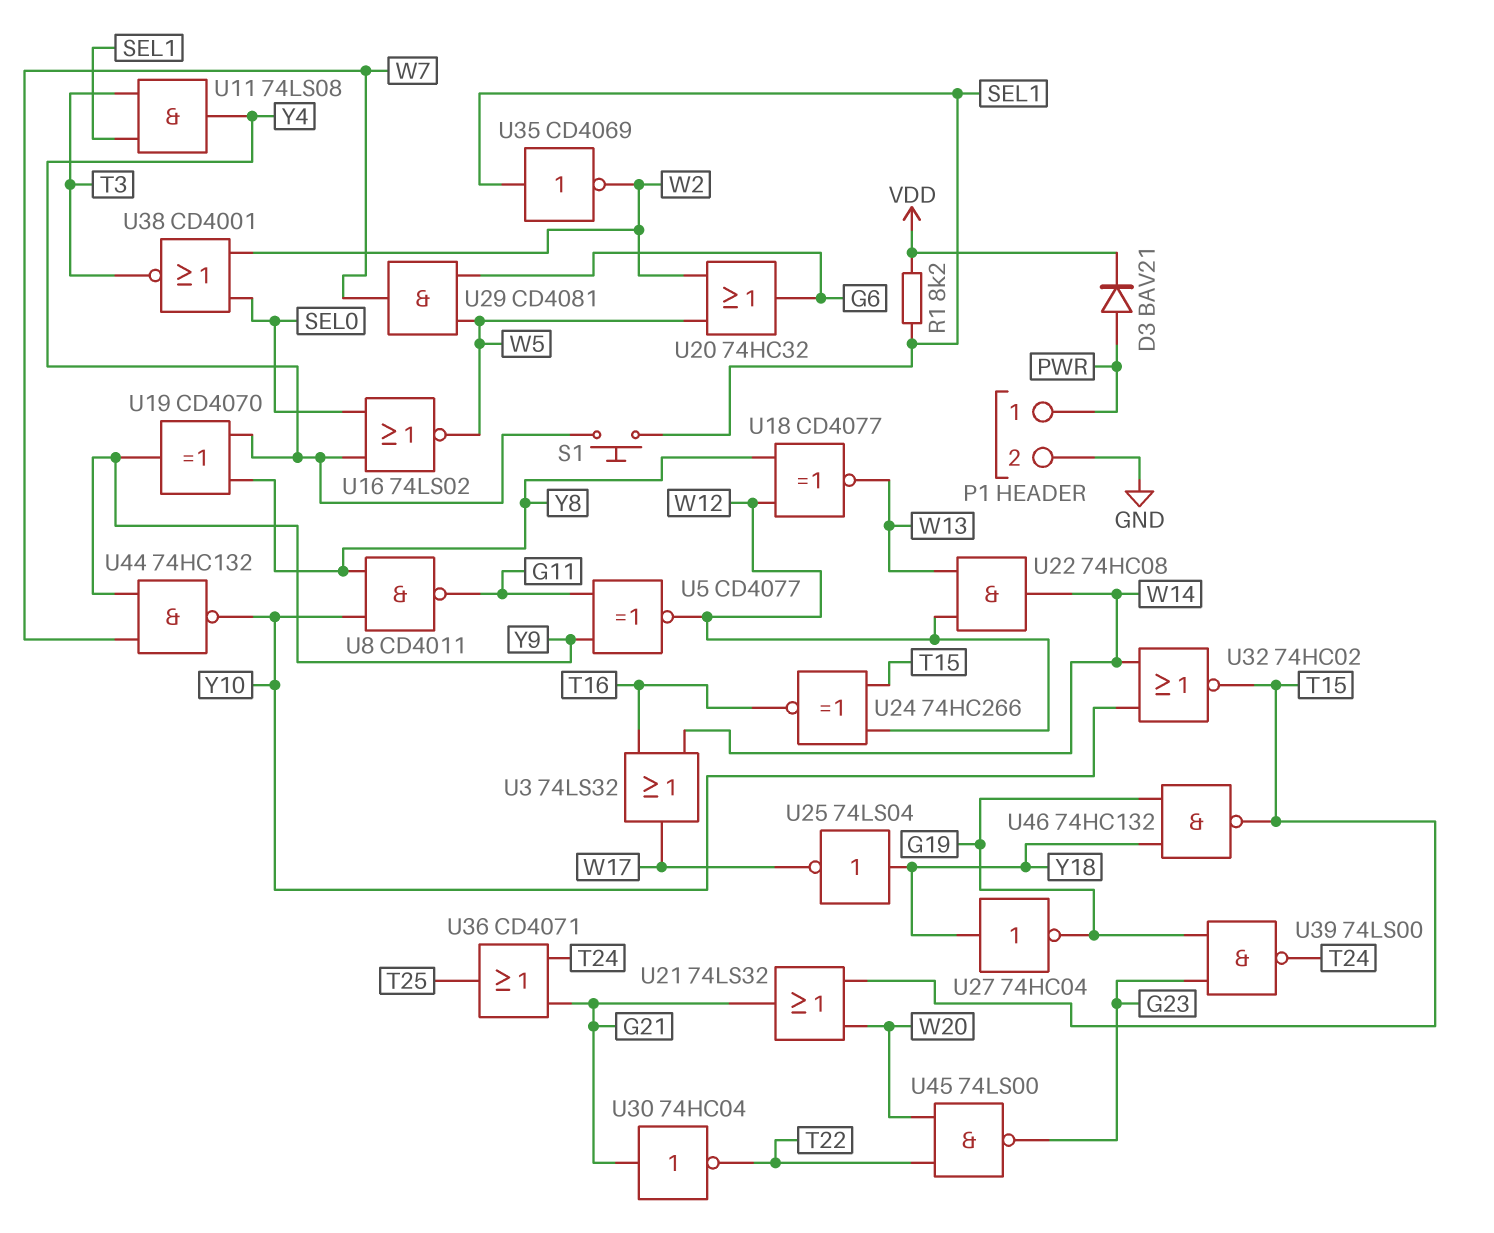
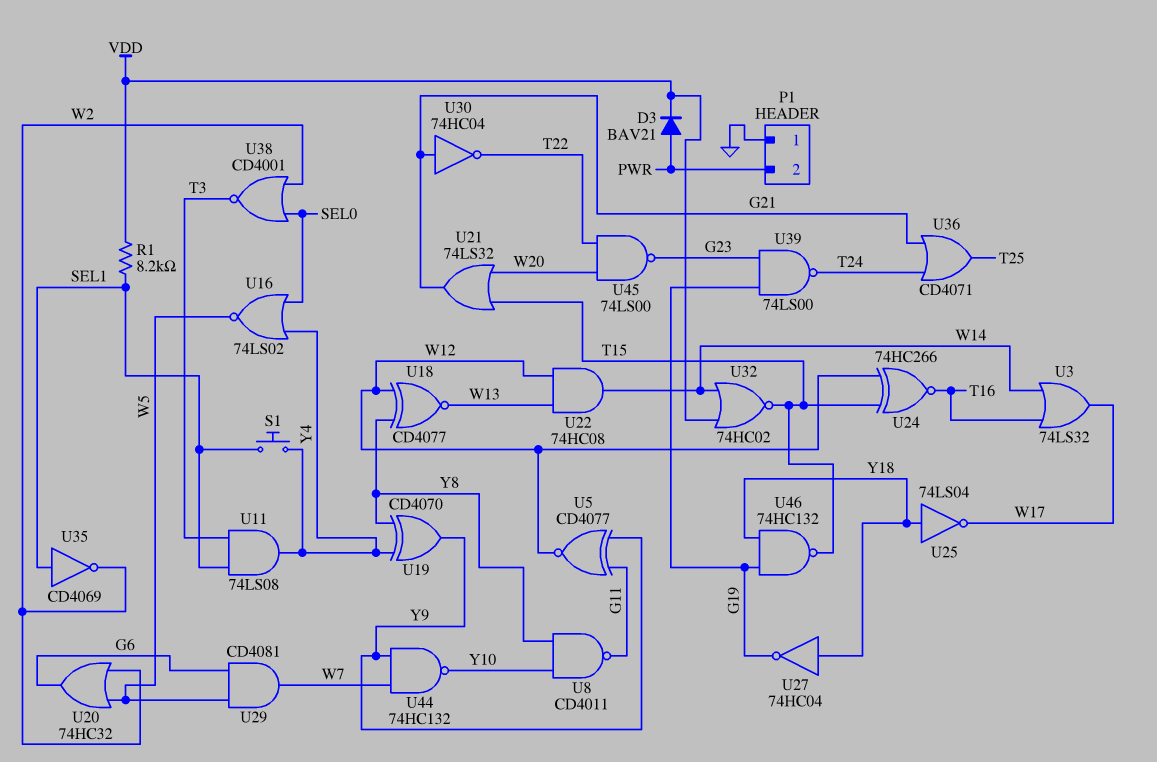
P1 pin 1: PWR -> GND
P1 pin 2: GND -> PWR
U32: NOR 74HC02 (in W14, in Y10, out T15) -> NOR 74HC02 (in VDD, in W14, out T15)

